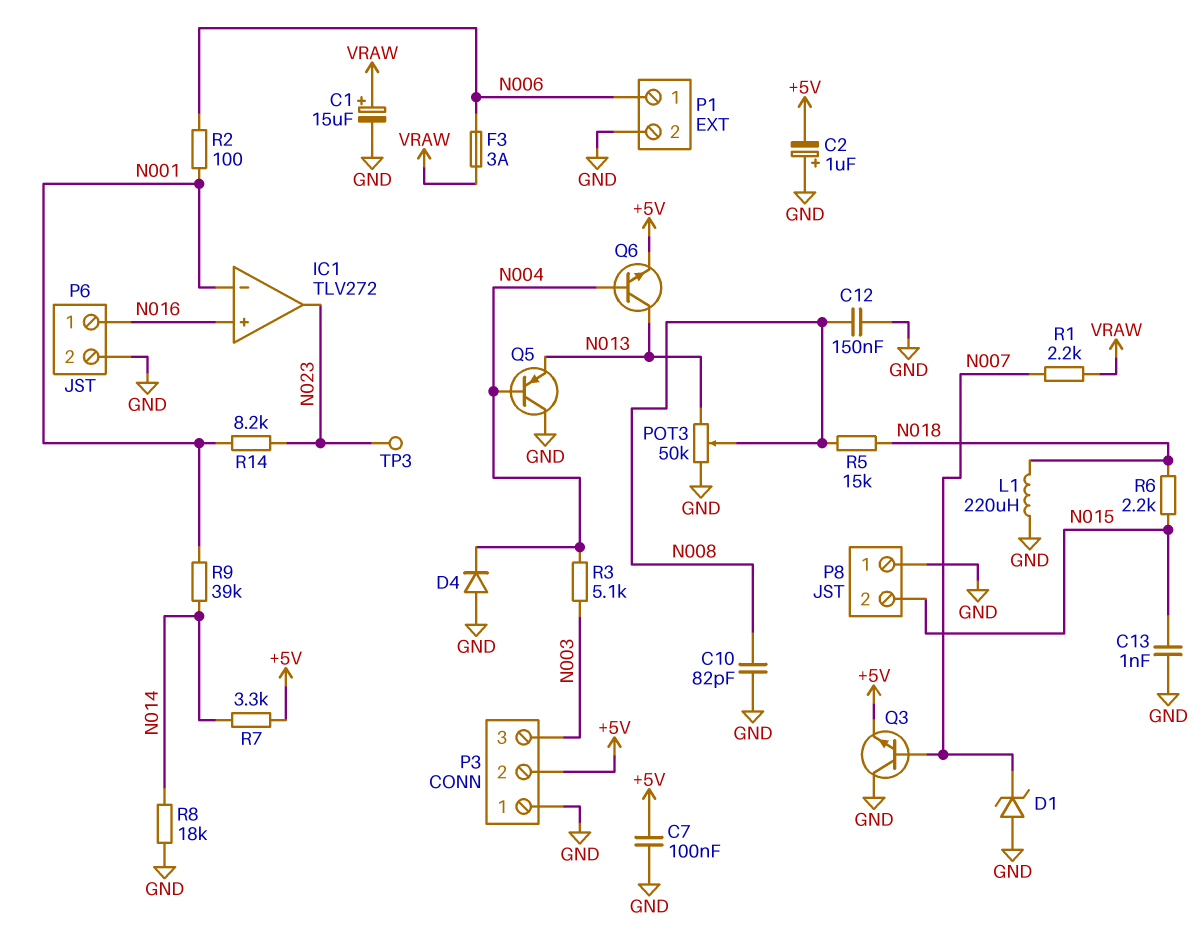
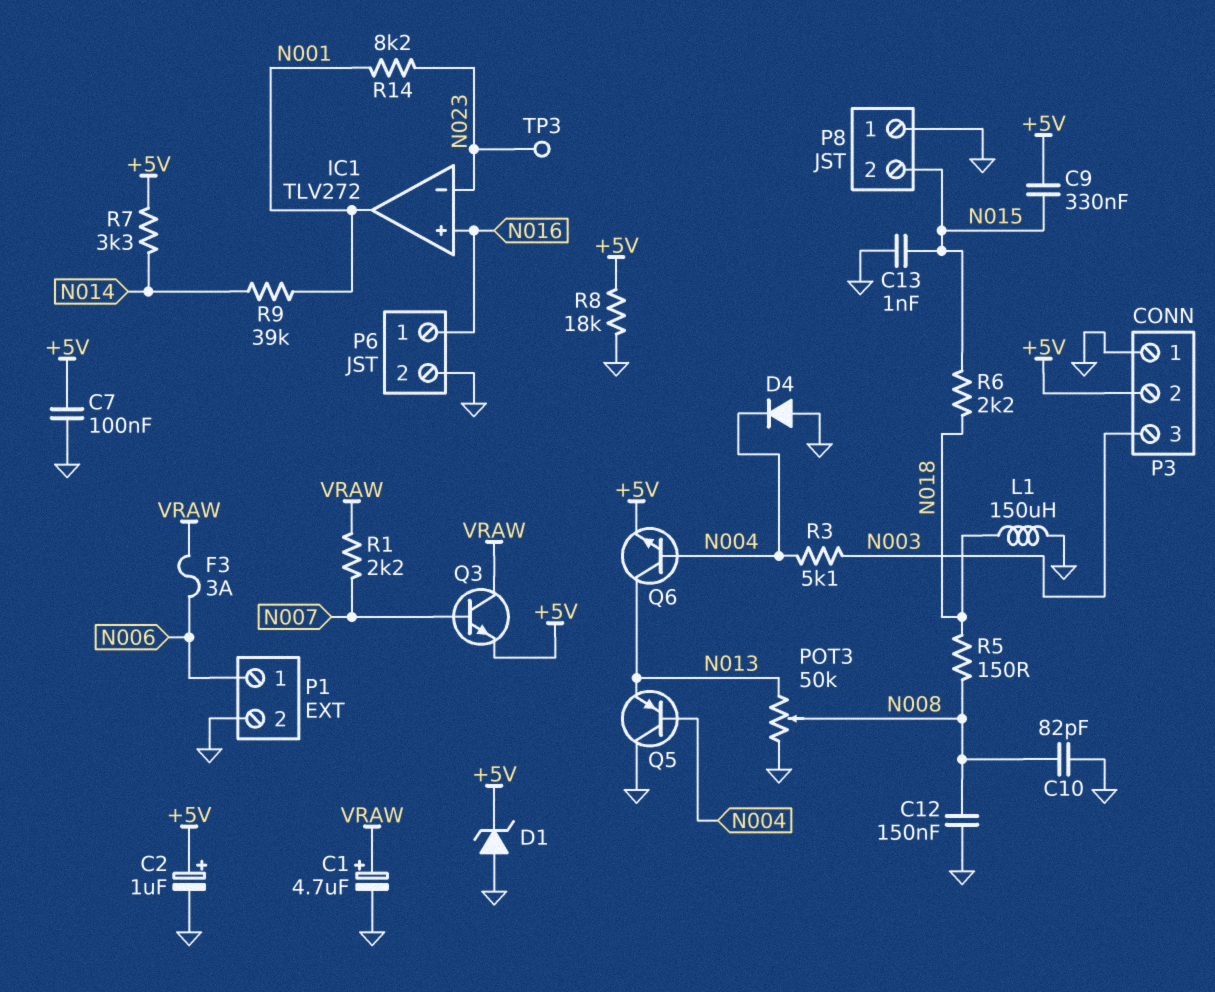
C1: 15uF (plus VRAW, minus GND) -> 4.7uF (plus VRAW, minus GND)
C2: 1uF (plus GND, minus +5V) -> 1uF (plus +5V, minus GND)
C9: none -> 330nF (+5V, N015)
D1: zener (A GND, K N007) -> zener (A GND, K +5V)
IC1 pin in-: N001 -> N023
IC1 pin out: N023 -> N001
L1: 220uH (GND, N018) -> 150uH (GND, N018)
Q3: NPN (B N007, C GND, E +5V) -> NPN (B N007, C VRAW, E +5V)
R2: 100 (N001, N006) -> none
R5: 15k (N008, N018) -> 150 (N008, N018)
R8: 18k (GND, N014) -> 18k (+5V, GND)

